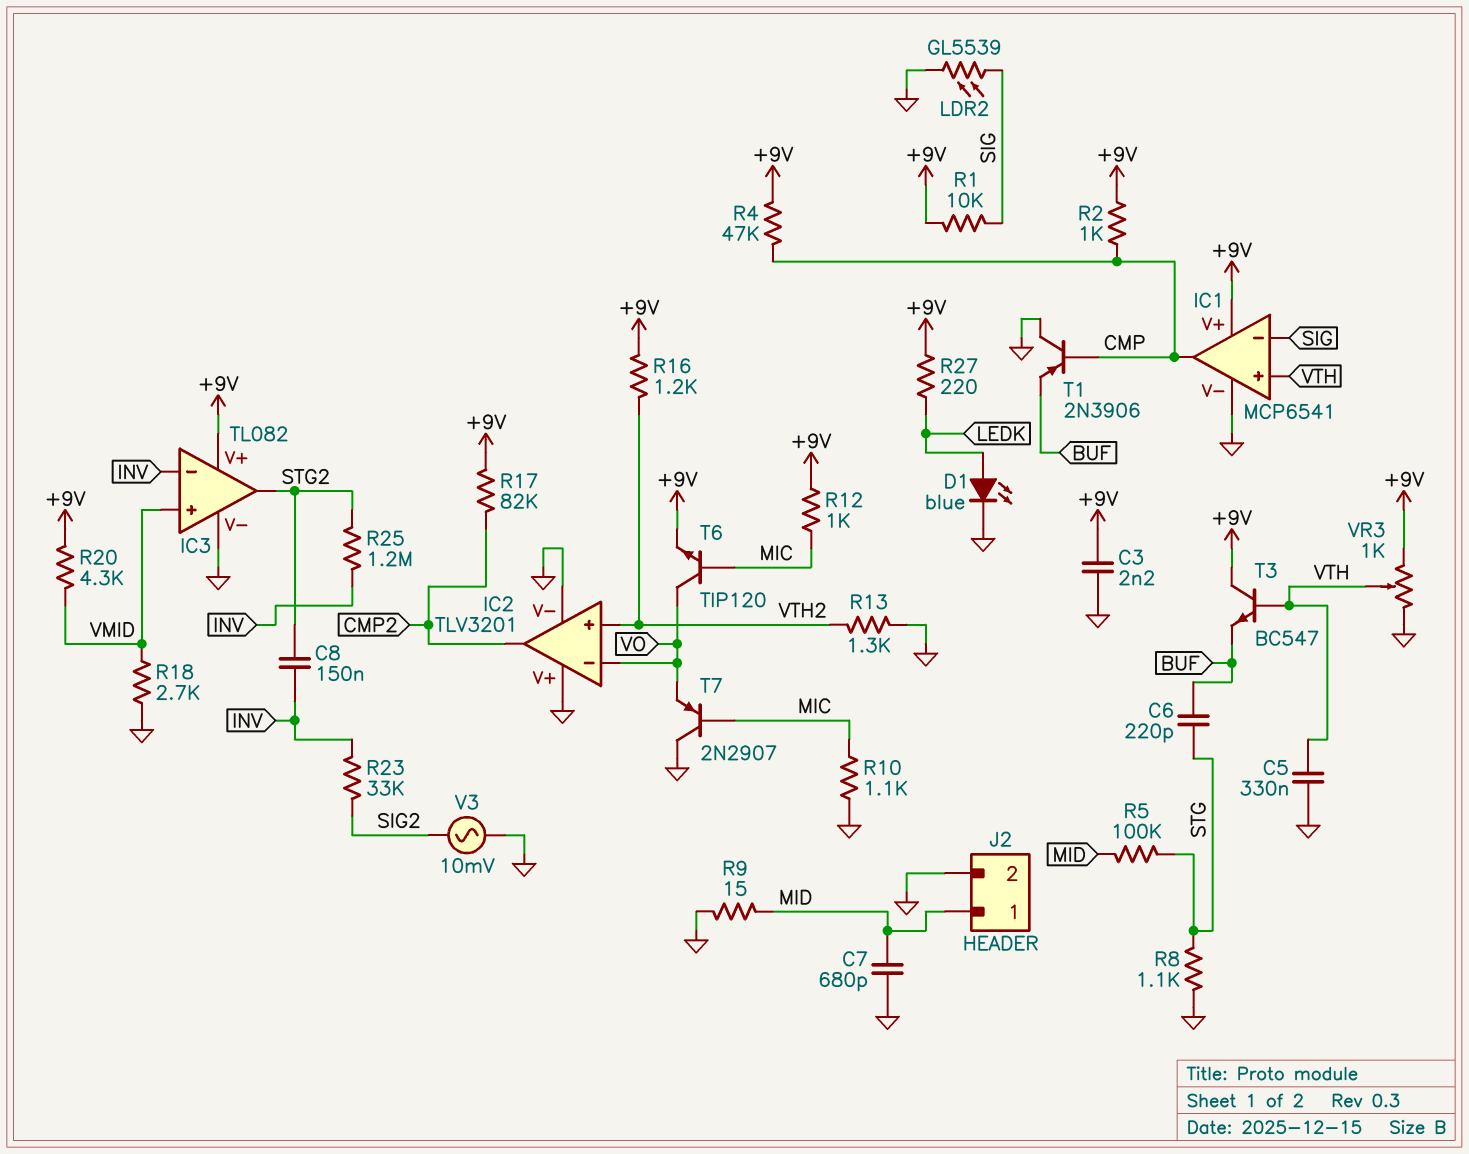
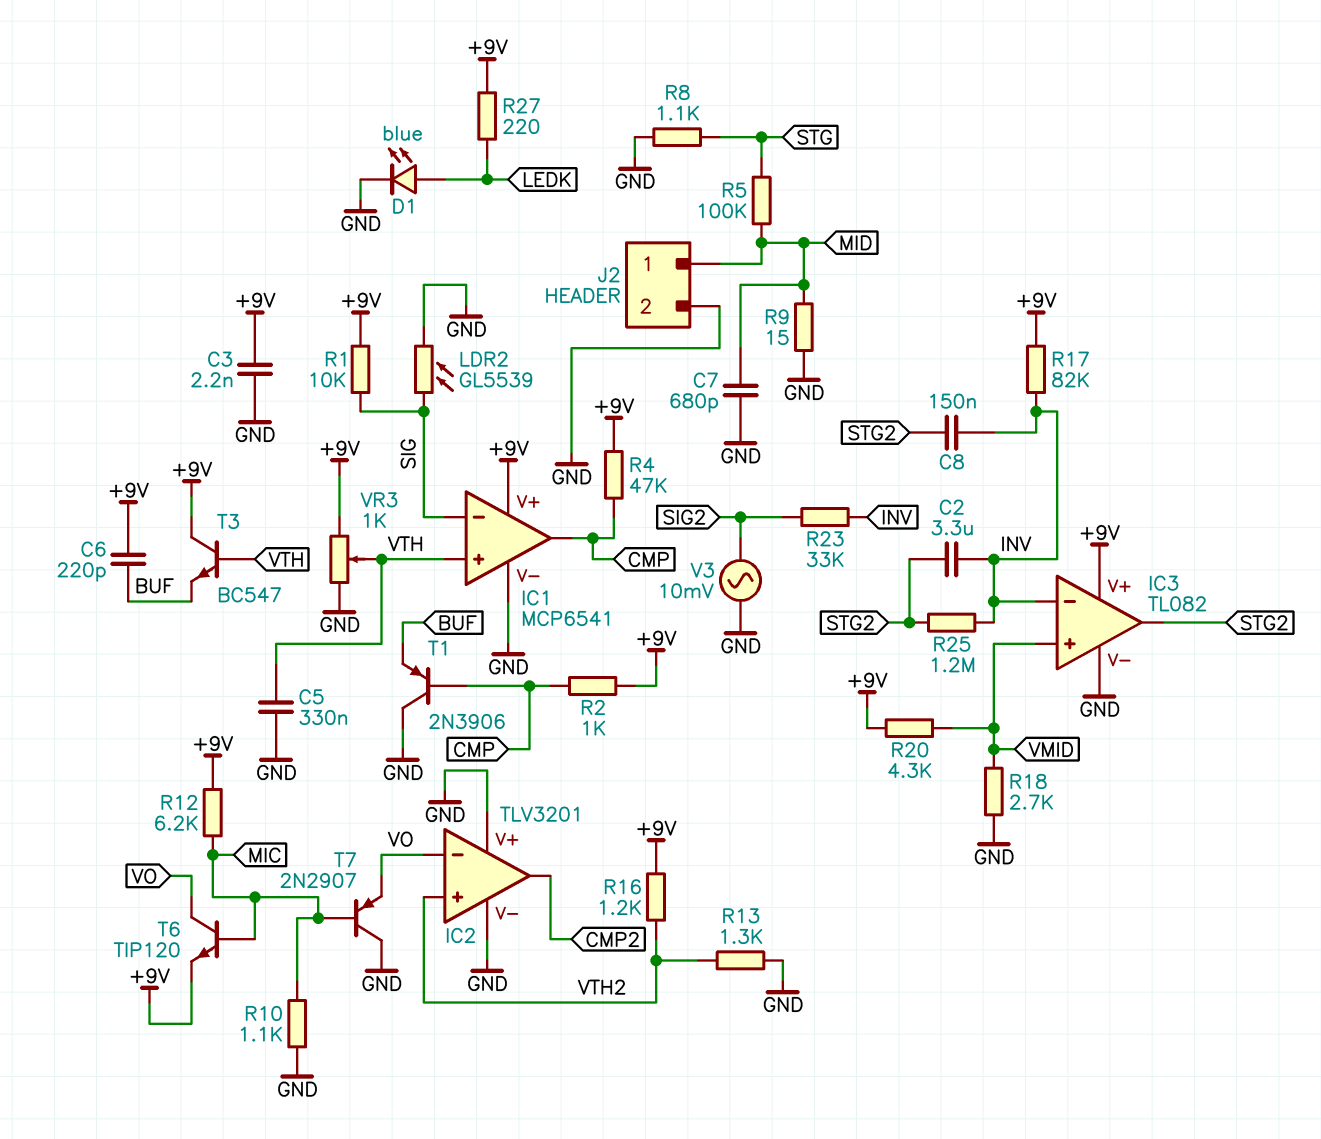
C2: none -> 3.3uF (INV, STG2)
C6: 220pF (BUF, STG) -> 220pF (+9V, BUF)
R12: 1k (+9V, MIC) -> 6.2k (+9V, MIC)
R17: 82k (+9V, CMP2) -> 82k (+9V, INV)

